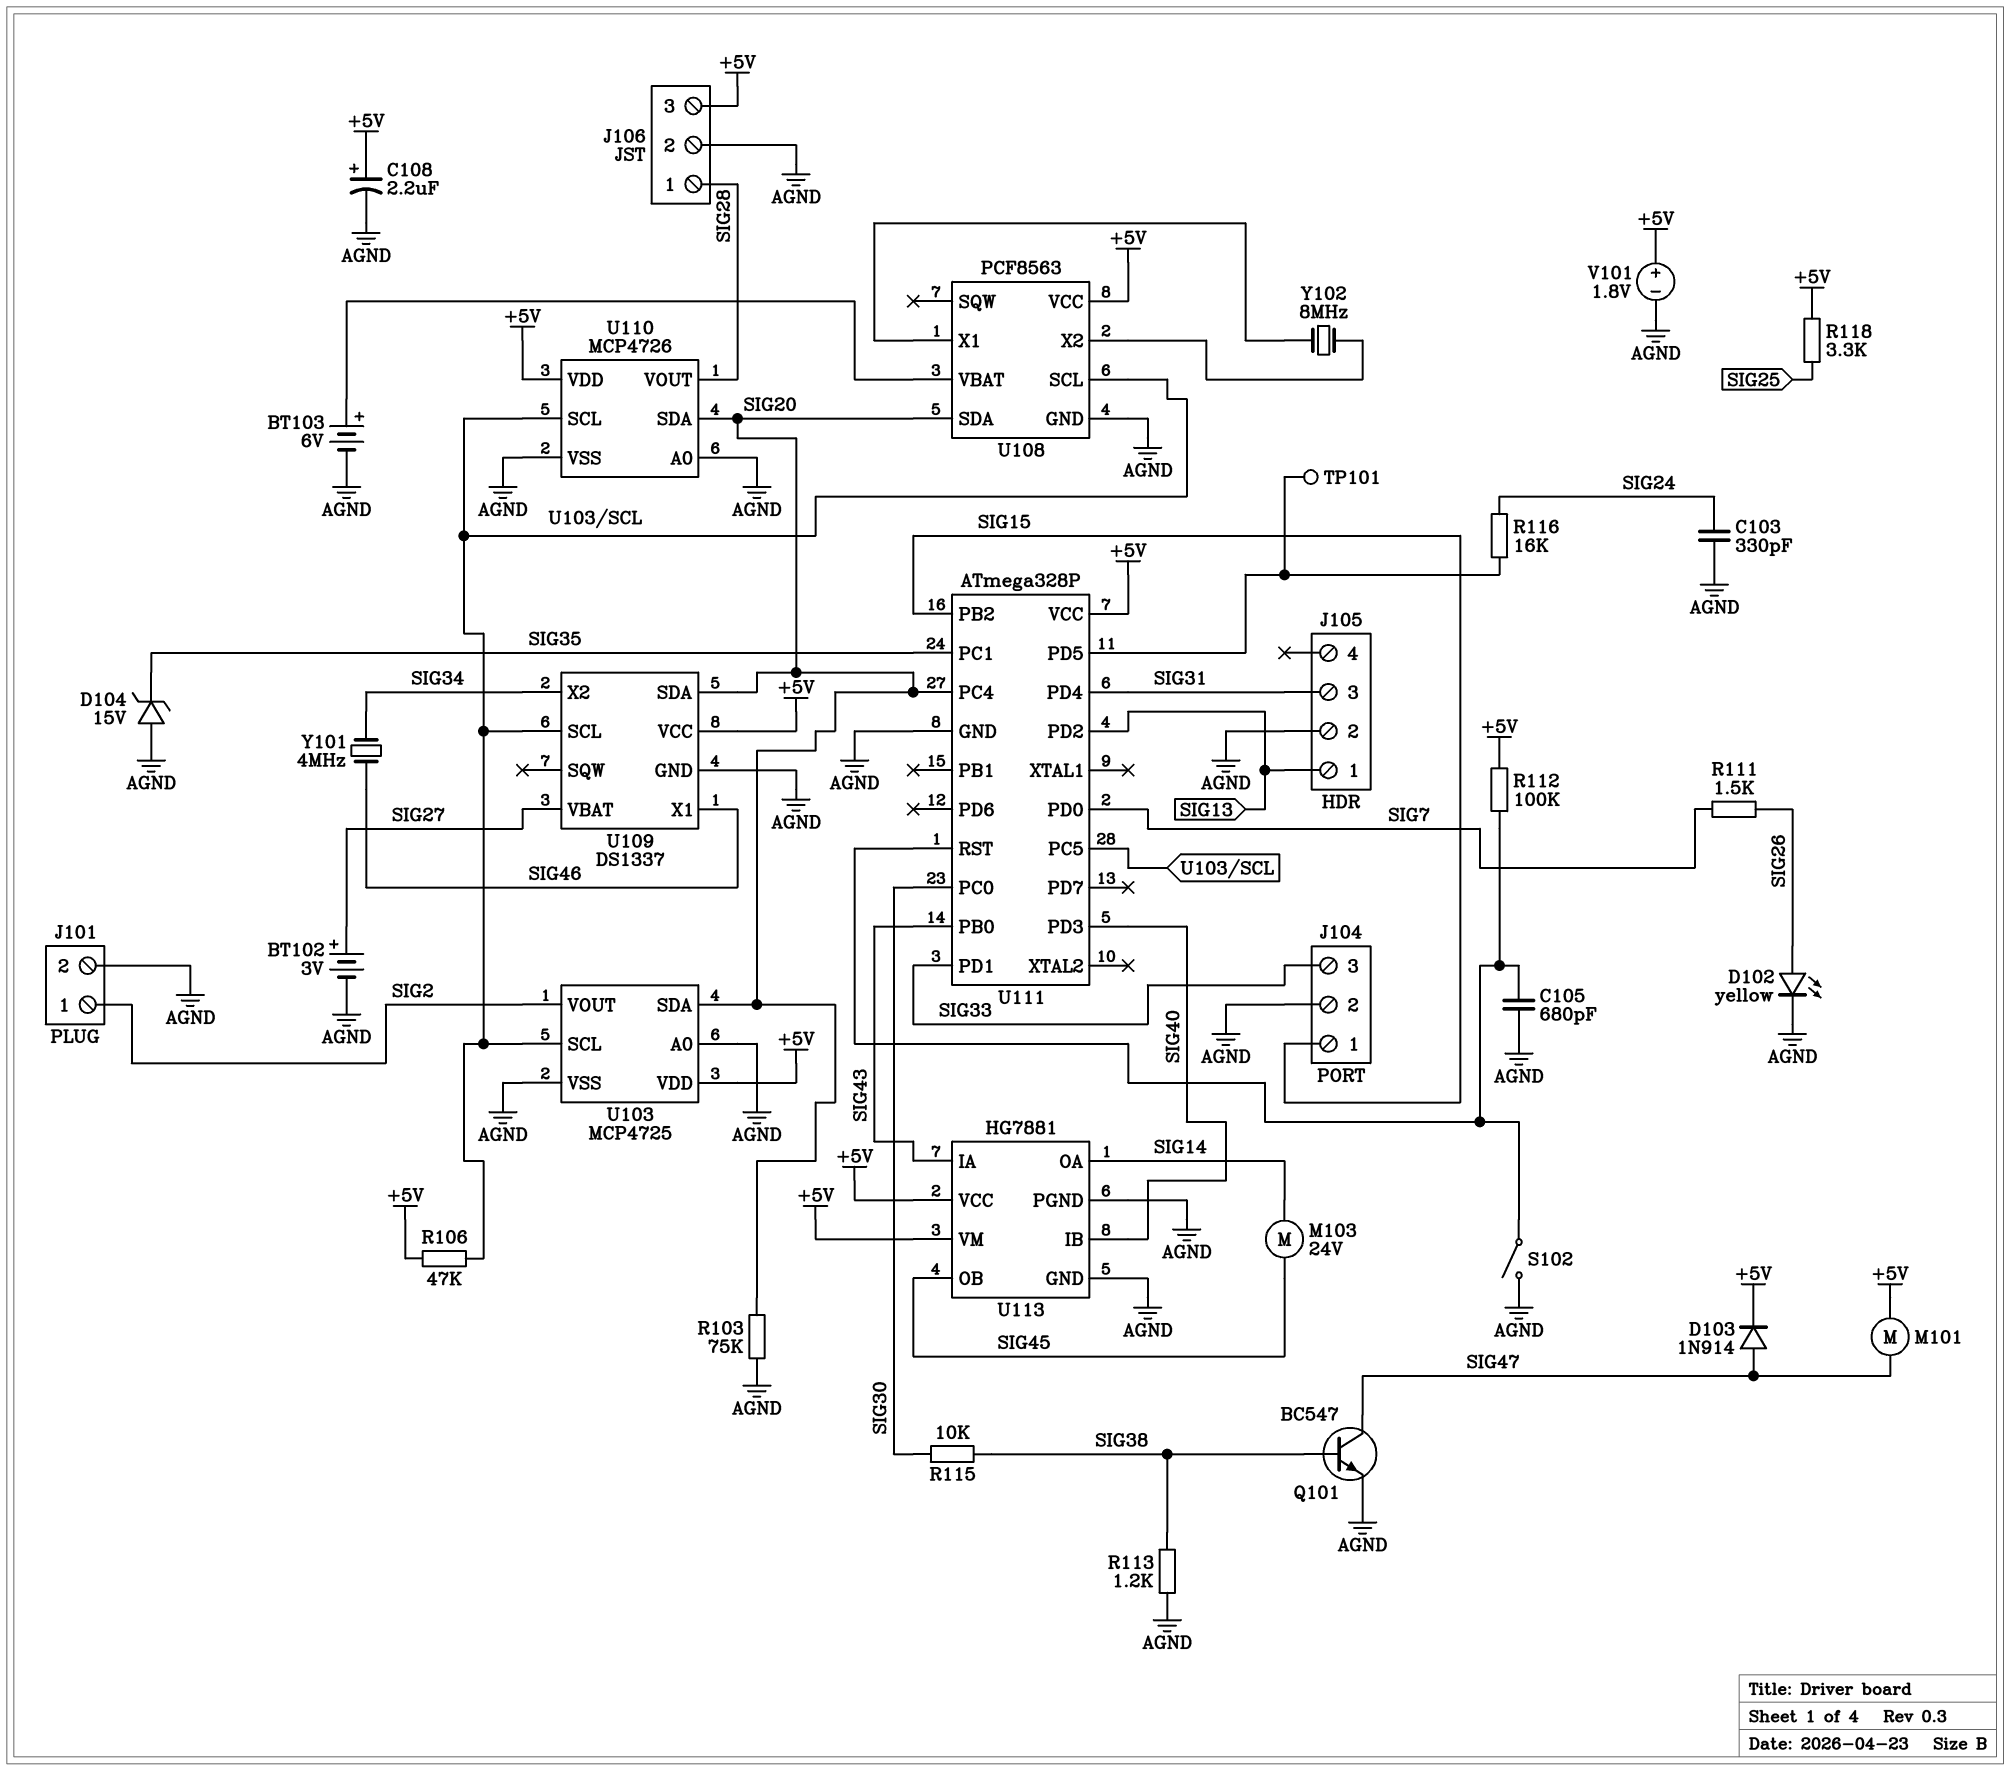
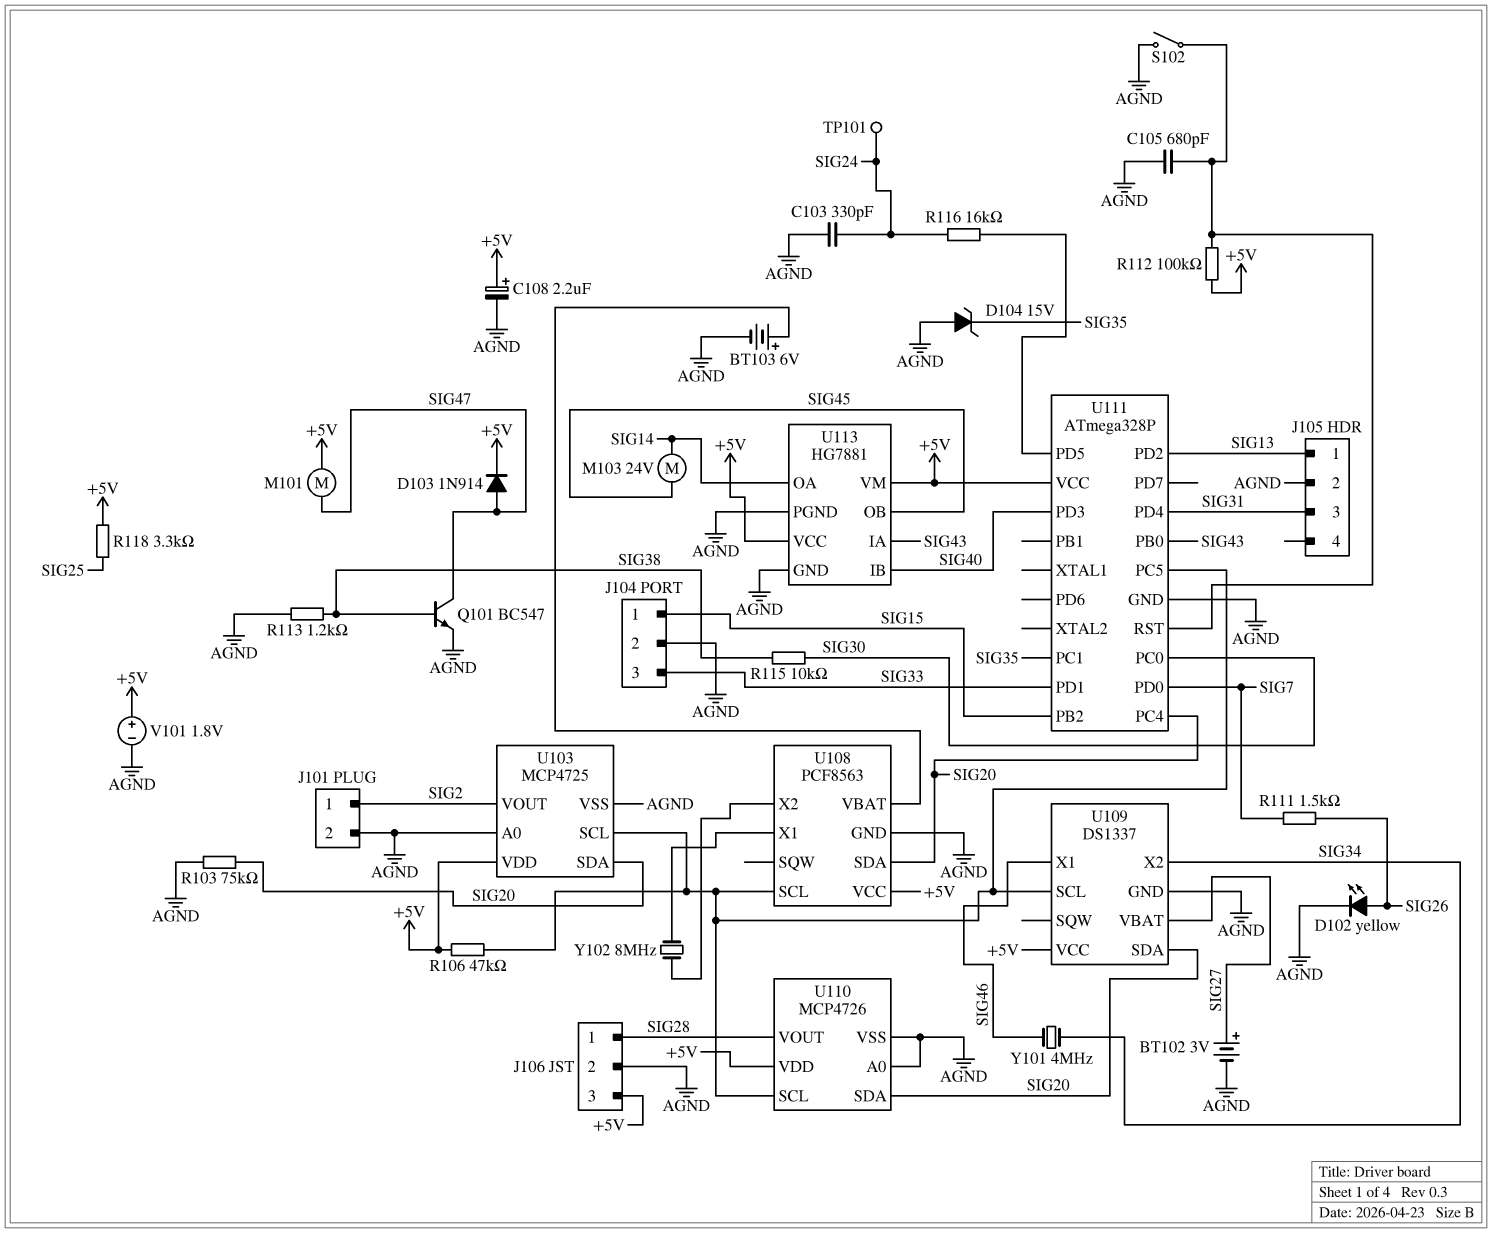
TP101: test point (U111/PD5) -> test point (SIG24)

